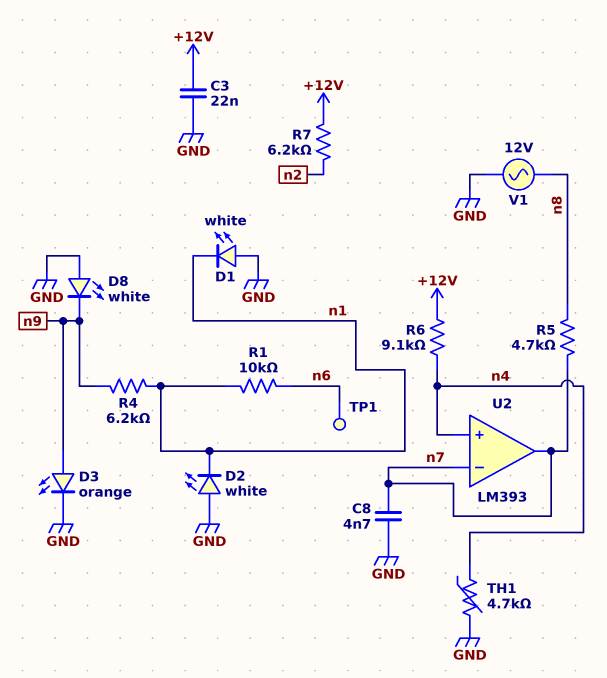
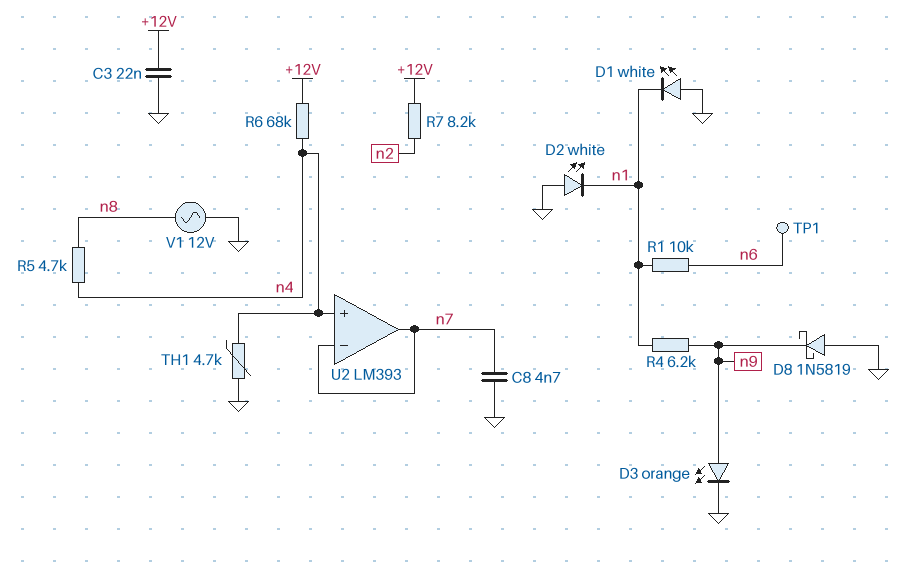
D8: LED white (A GND, K n9) -> schottky 1N5819 (A GND, K n9)
R5: 4.7k (n7, n8) -> 4.7k (n4, n8)
R6: 9.1k (+12V, n4) -> 68k (+12V, n4)
R7: 6.2k (+12V, n2) -> 8.2k (+12V, n2)

